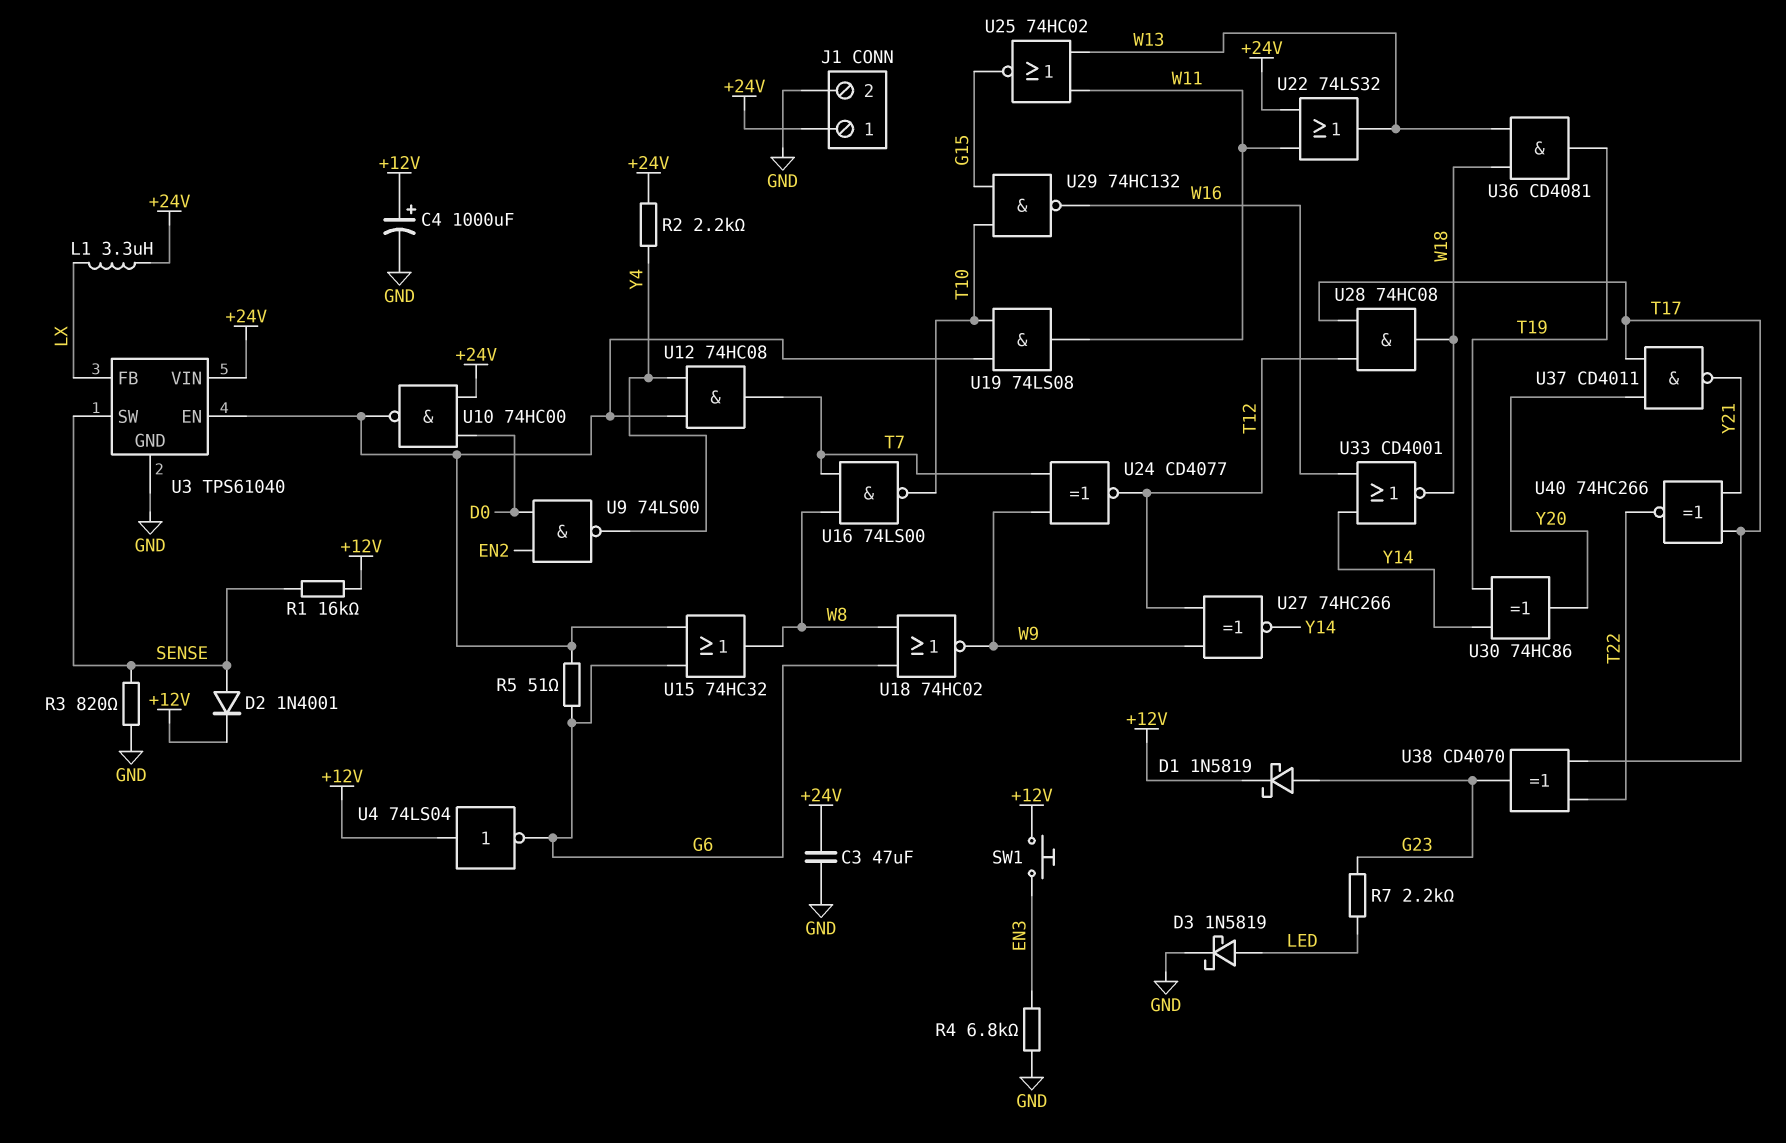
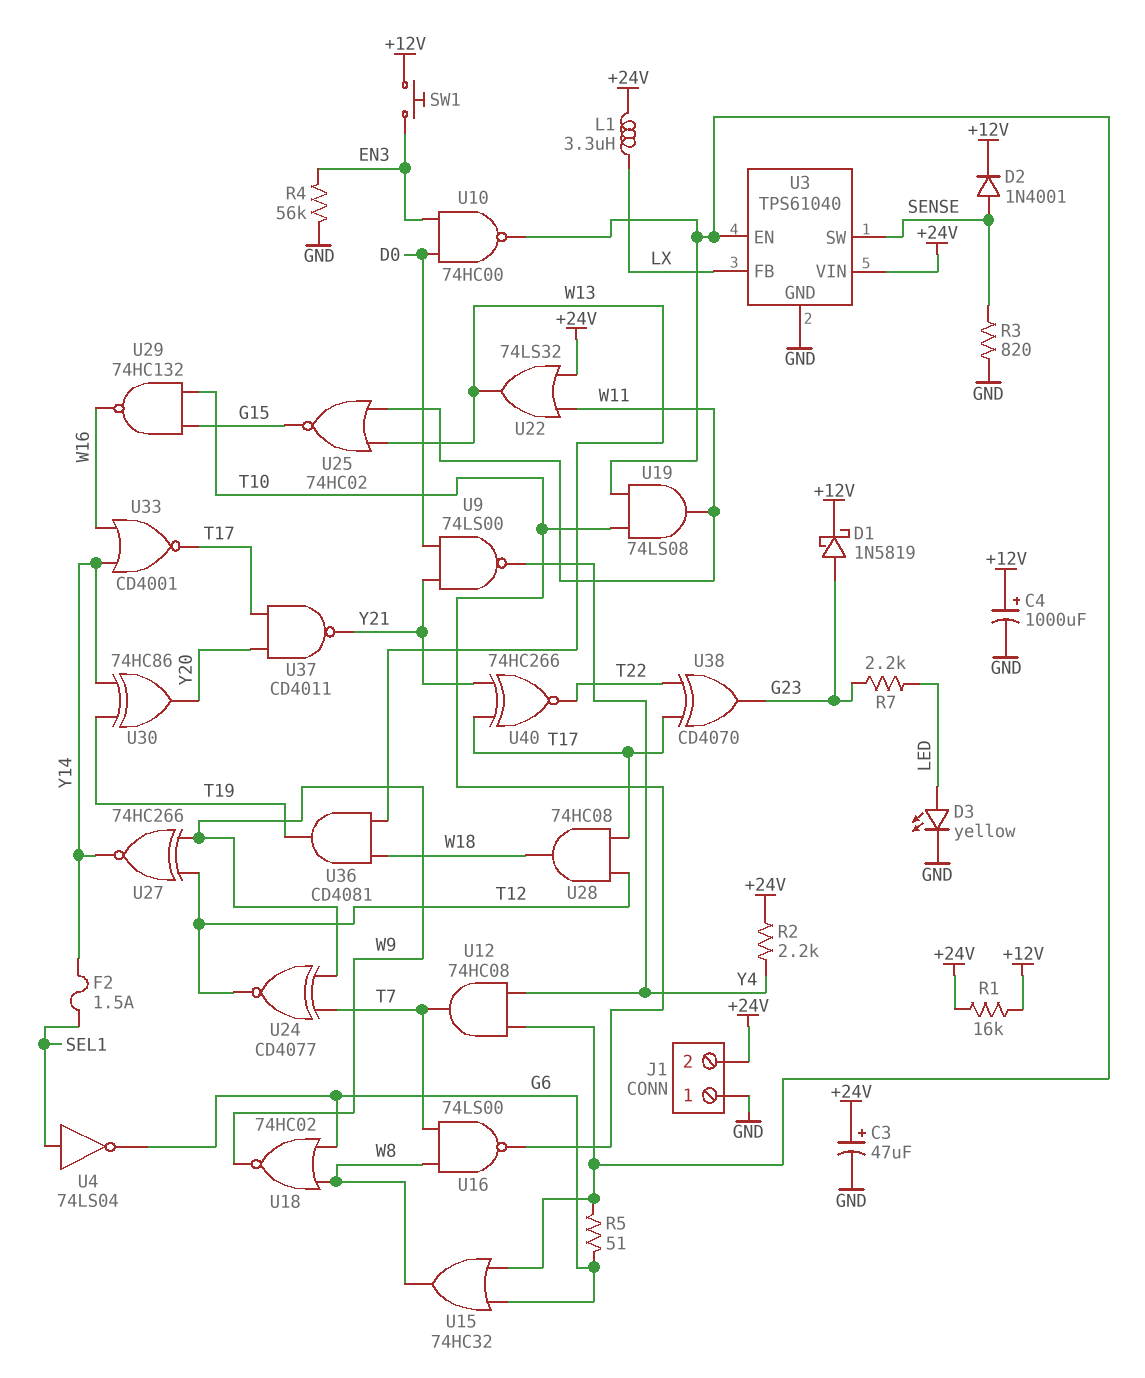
C3: 47uF (+24V, GND) -> 47uF (plus +24V, minus GND)
D3: schottky 1N5819 (A LED, K GND) -> LED yellow (A LED, K GND)
F2: none -> 1.5A (SEL1, Y14)
J1 pin 1: +24V -> GND
J1 pin 2: GND -> +24V
R1: 16k (+12V, SENSE) -> 16k (+12V, +24V)
R4: 6.8k (EN3, GND) -> 56k (EN3, GND)
U4: NOT 74LS04 (in +12V, out G6) -> NOT 74LS04 (in SEL1, out G6)
U9: NAND 74LS00 (in D0, in EN2, out Y4) -> NAND 74LS00 (in D0, in Y21, out Y4)
U10: NAND 74HC00 (in +24V, in D0, out U3/EN) -> NAND 74HC00 (in D0, in EN3, out U3/EN)
U33: NOR CD4001 (in W16, in Y14, out W18) -> NOR CD4001 (in W16, in Y14, out T17)

